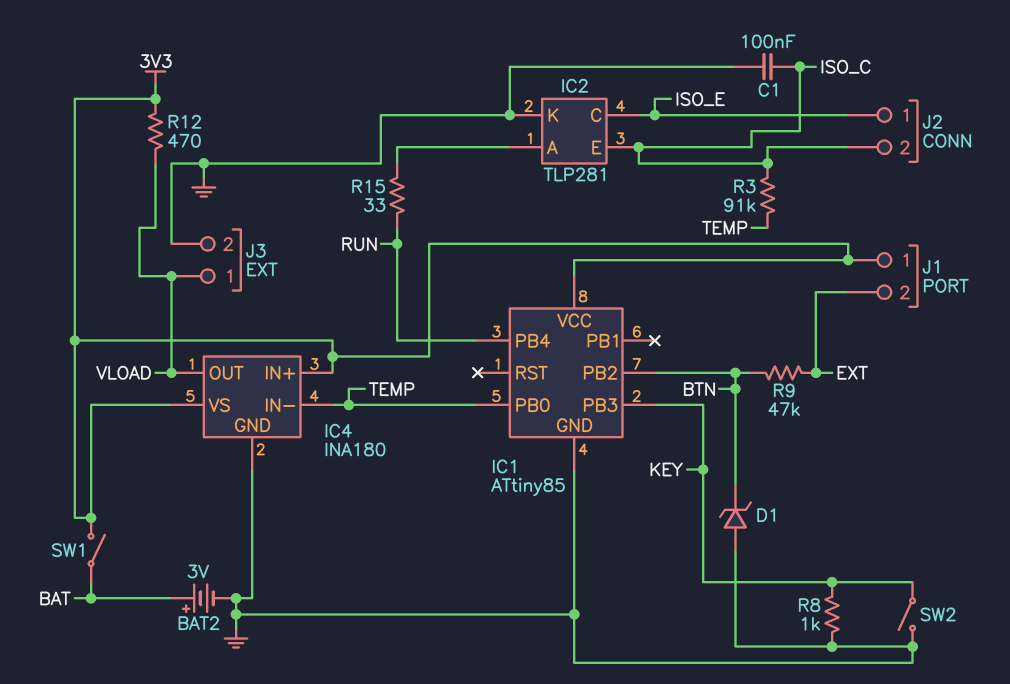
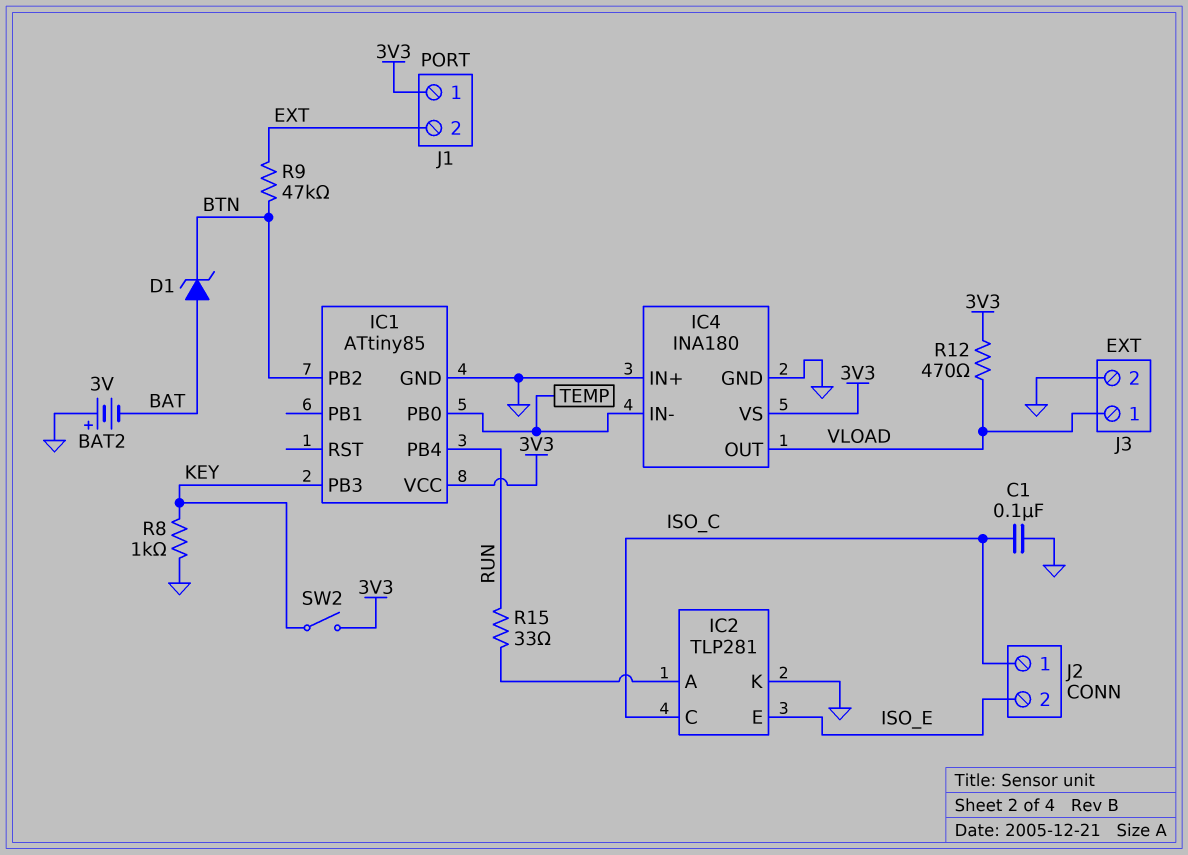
BAT2: 3V (plus BAT, minus GND) -> 3V (plus GND, minus BAT)
D1: zener (A GND, K BTN) -> zener (A BAT, K BTN)
IC2 pin C: ISO_E -> ISO_C
IC2 pin E: ISO_C -> ISO_E
IC4 pin IN+: 3V3 -> GND
J2 pin 1: ISO_E -> ISO_C
J2 pin 2: ISO_C -> ISO_E
R3: 91k (ISO_C, TEMP) -> none
SW1: switch (3V3, BAT) -> none
SW2: switch (GND, KEY) -> switch (3V3, KEY)

